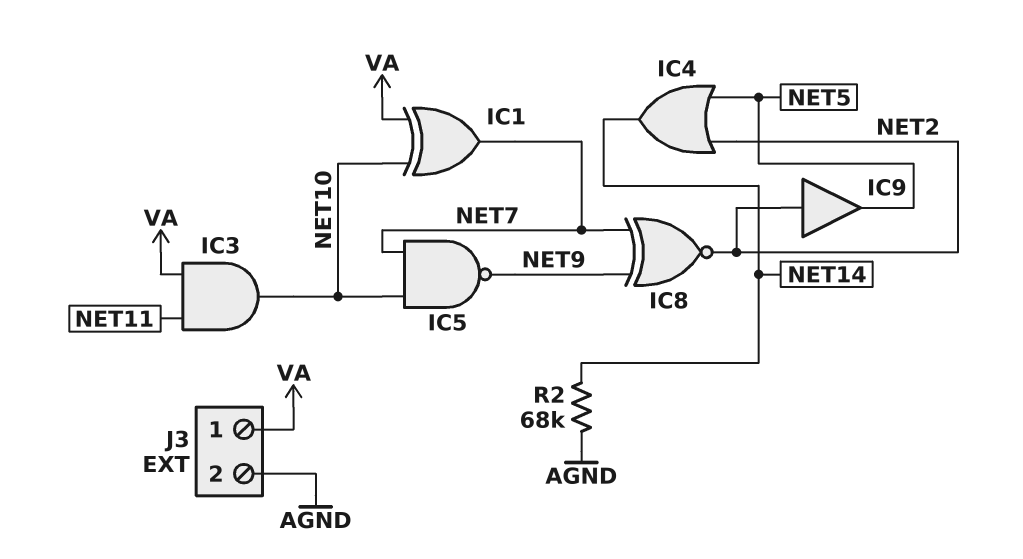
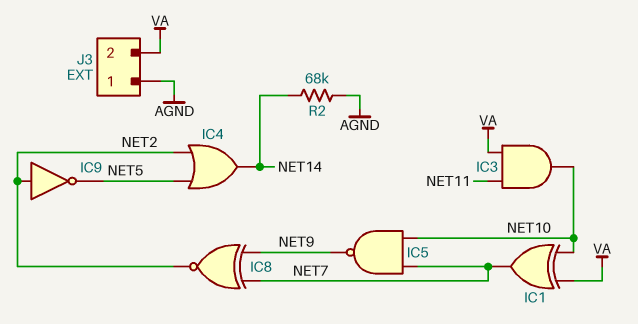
IC9: buffer (in NET2, out NET5) -> NOT (in NET2, out NET5)
J3 pin 1: VA -> AGND
J3 pin 2: AGND -> VA

